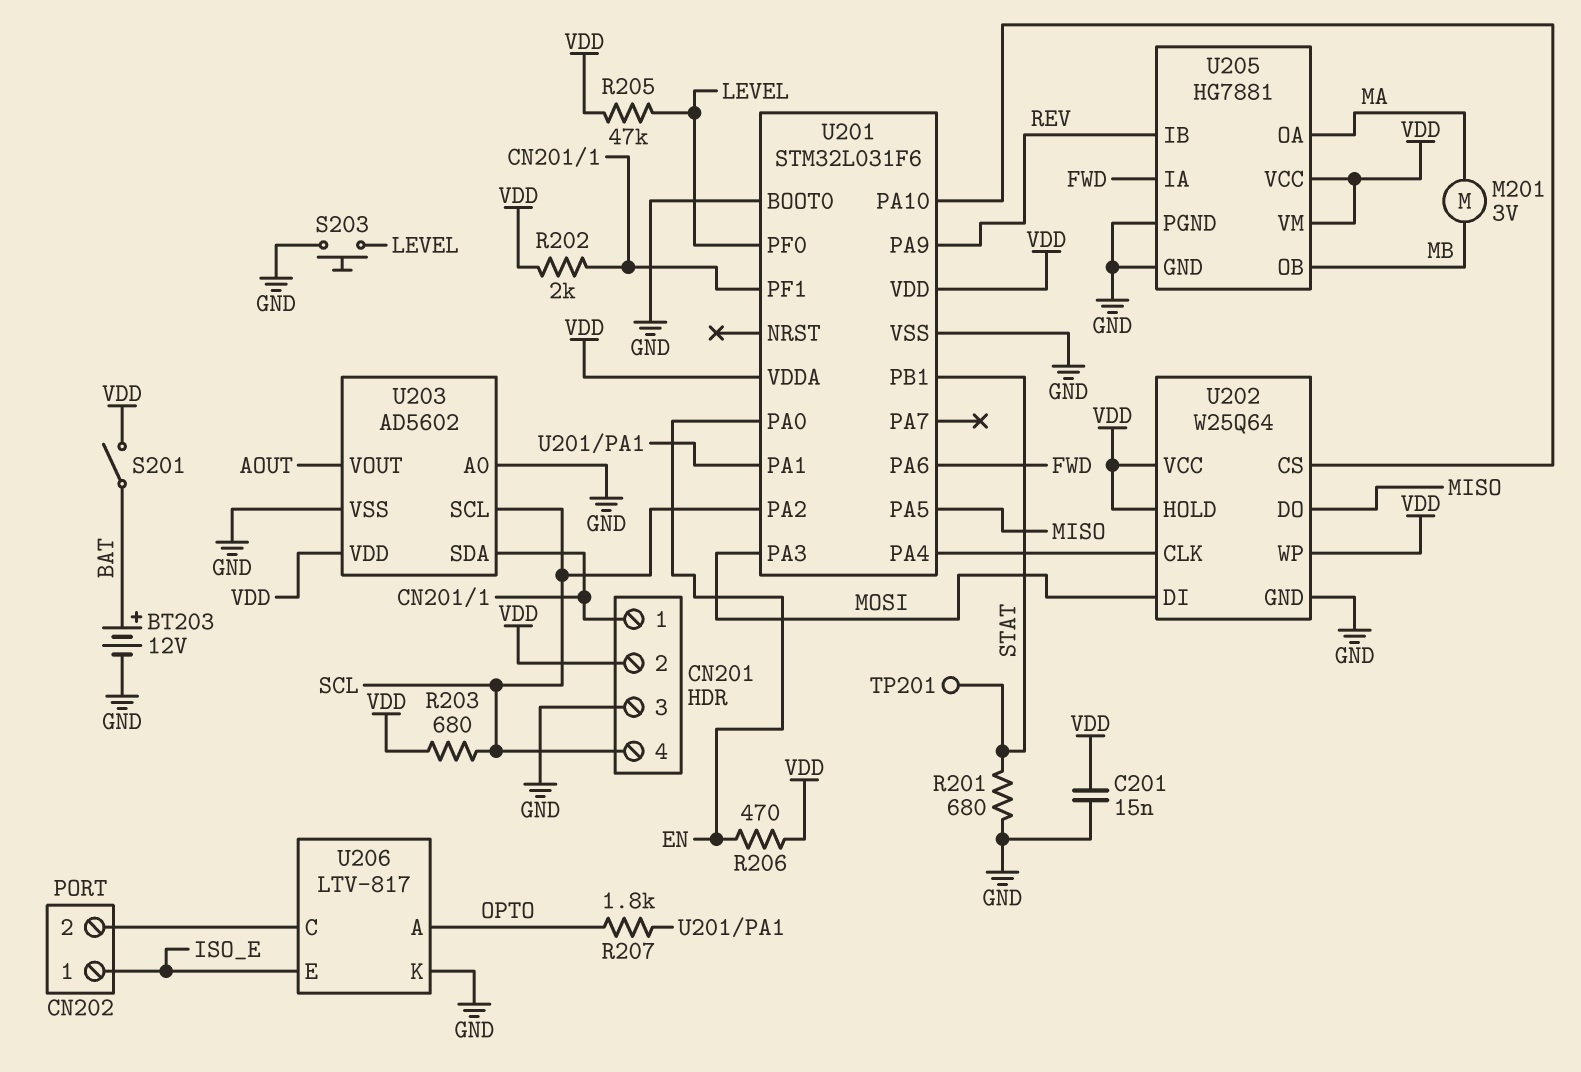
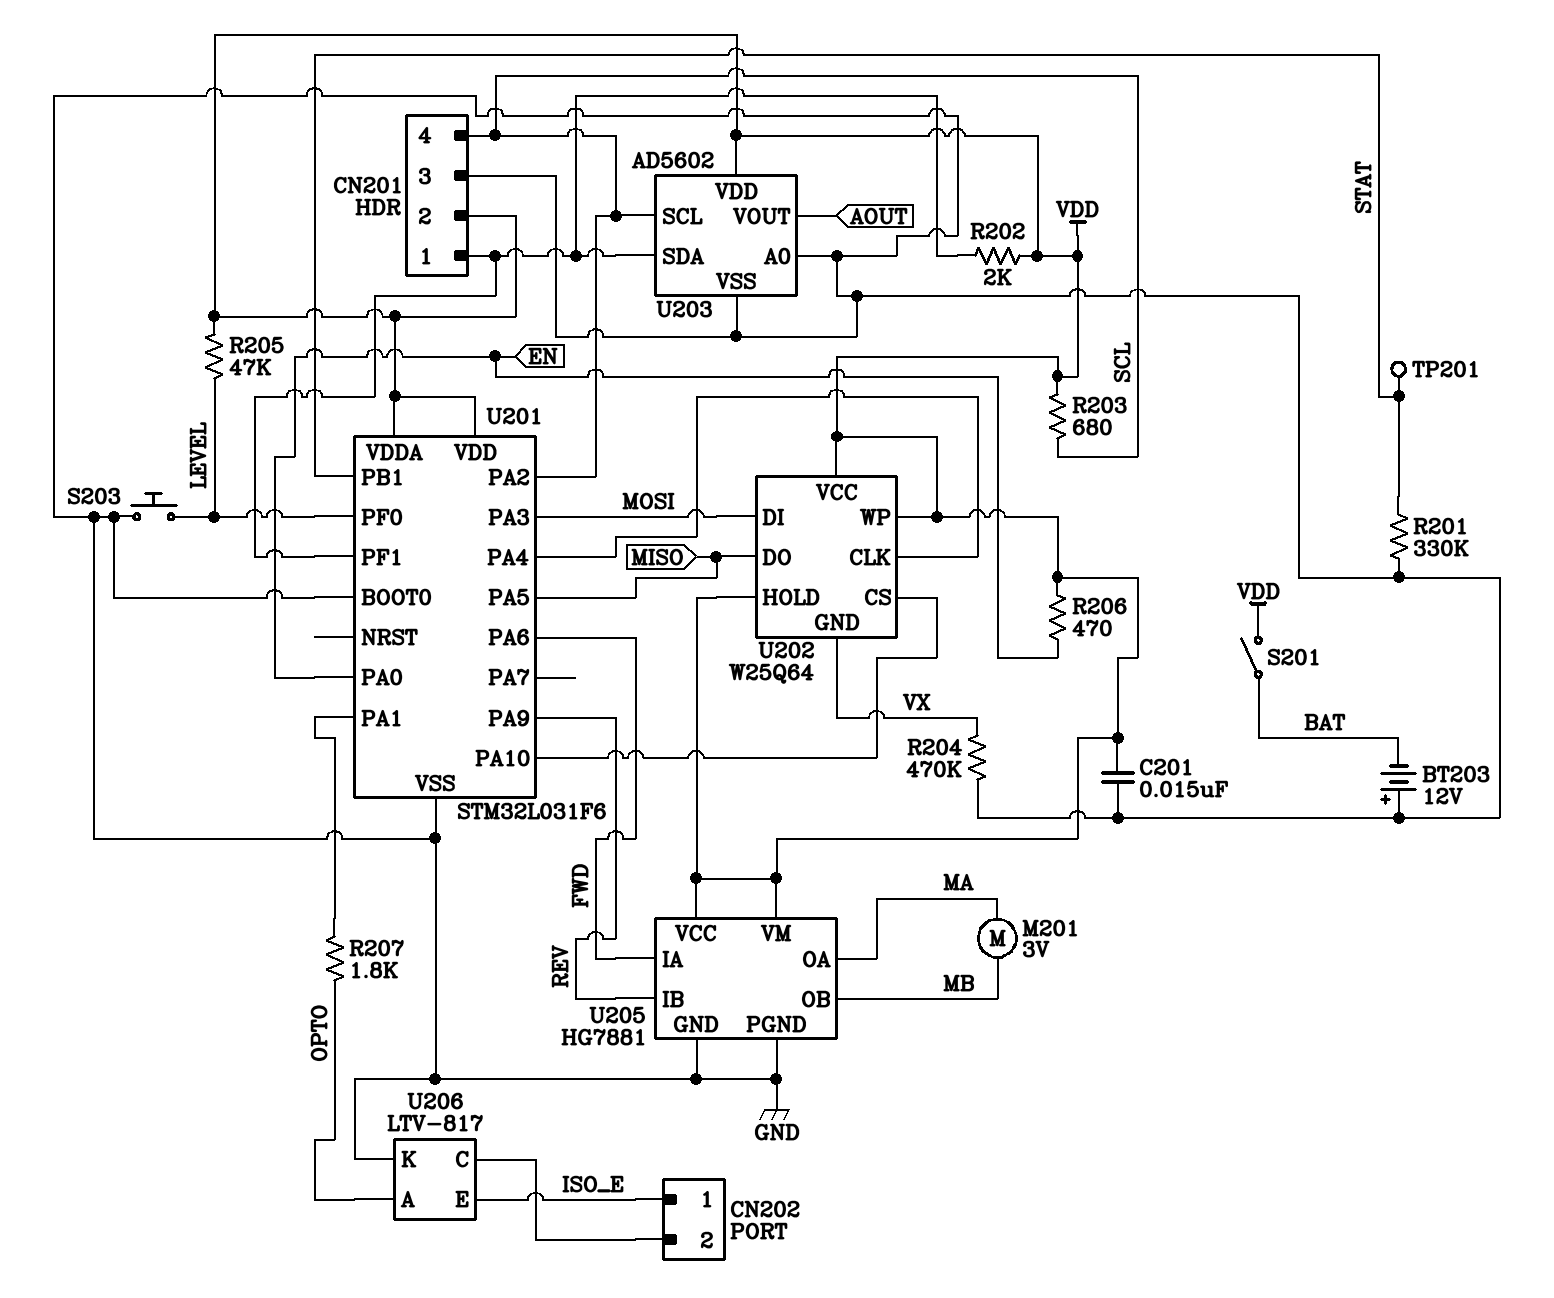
BT203: 12V (plus BAT, minus GND) -> 12V (plus GND, minus BAT)
R201: 680 (GND, STAT) -> 330k (GND, STAT)
R204: none -> 470k (GND, VX)
U202 pin GND: GND -> VX

